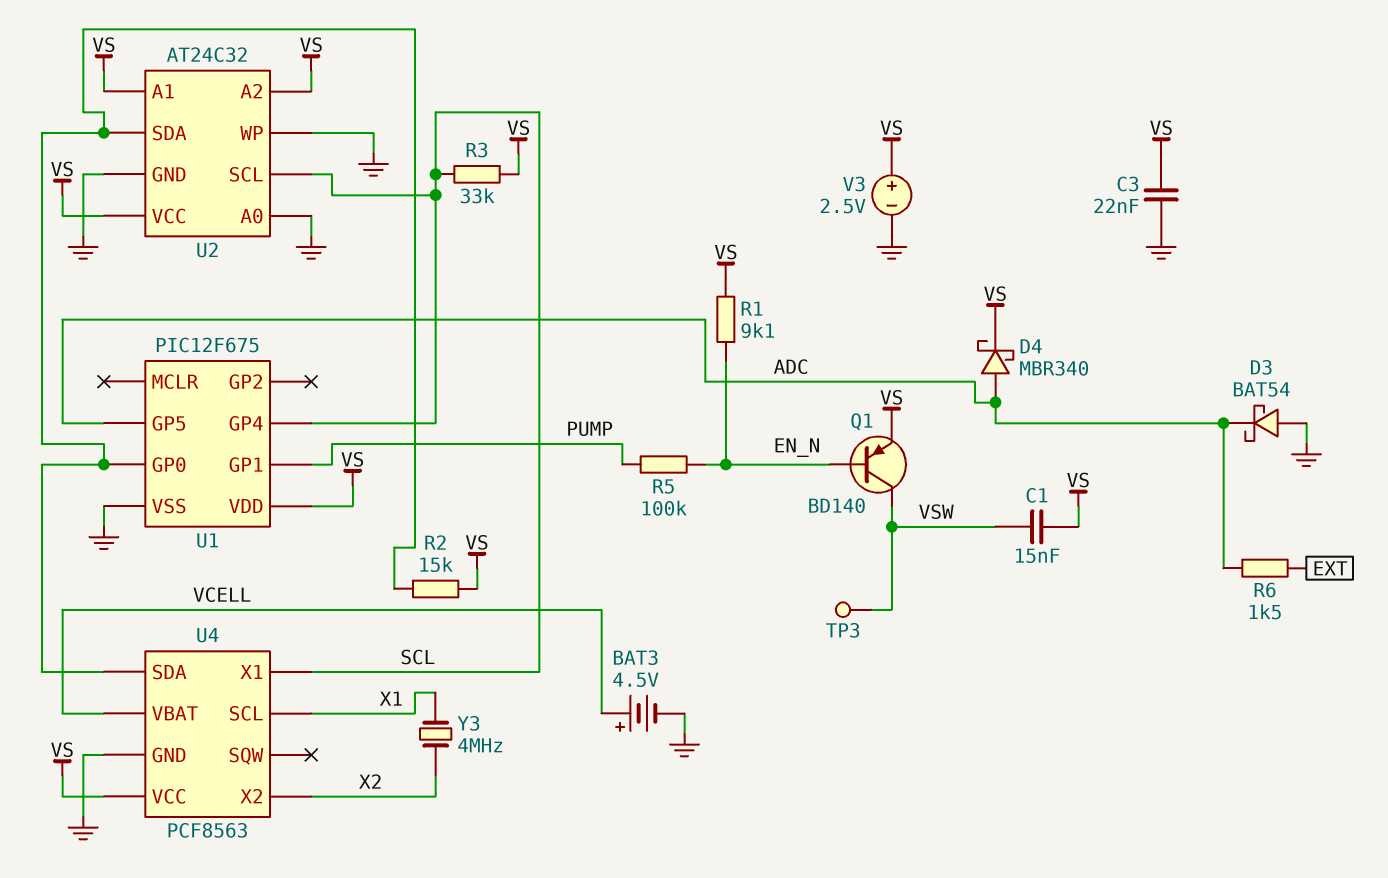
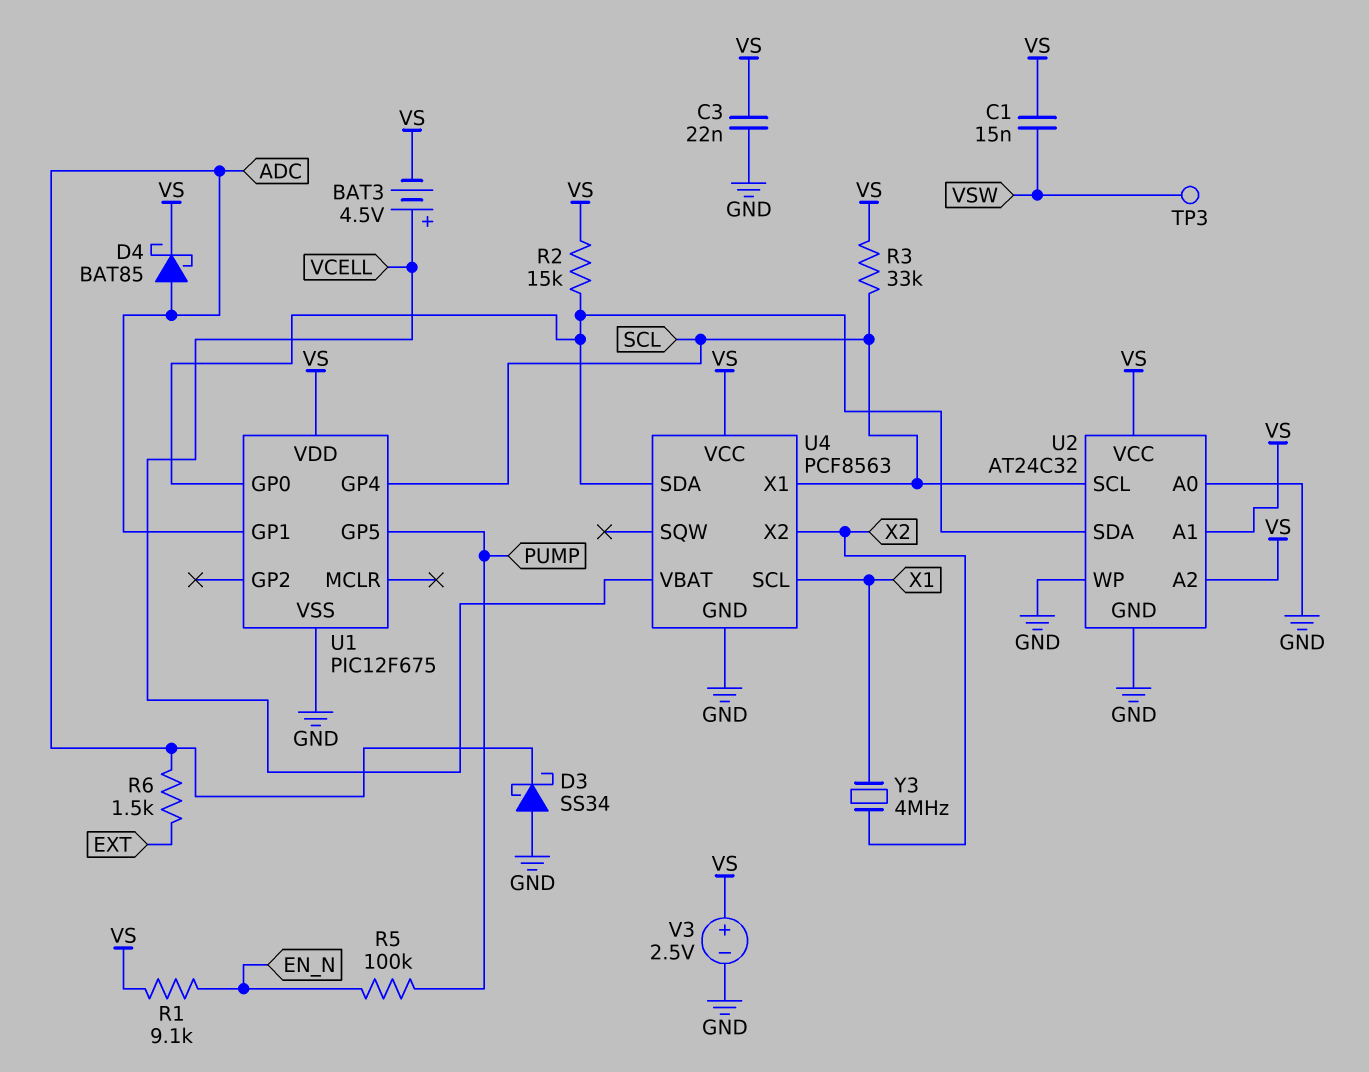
BAT3: 4.5V (plus VCELL, minus GND) -> 4.5V (plus VCELL, minus VS)
D3: schottky BAT54 (A GND, K ADC) -> schottky SS34 (A GND, K ADC)
D4: schottky MBR340 (A ADC, K VS) -> schottky BAT85 (A ADC, K VS)
Q1: PNP BD140 (B EN_N, C VSW, E VS) -> none
U1 pin GP1: PUMP -> ADC
U1 pin GP5: ADC -> PUMP

